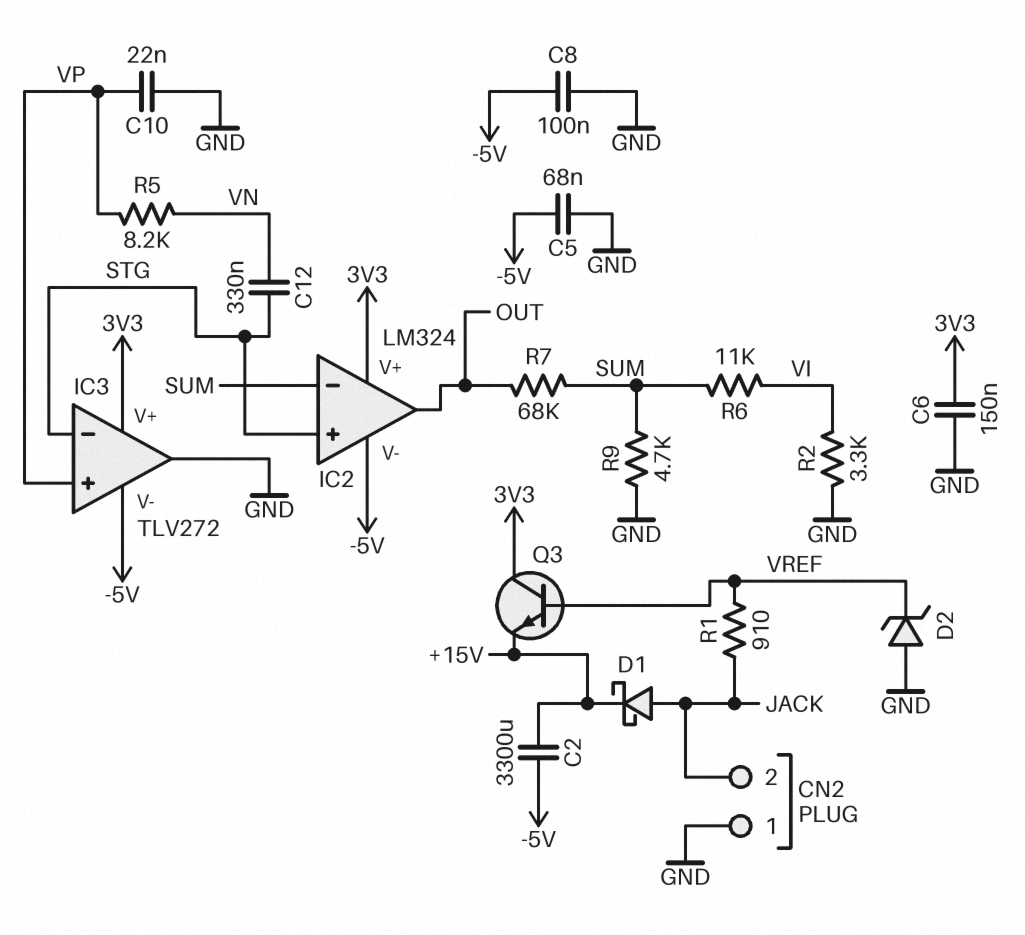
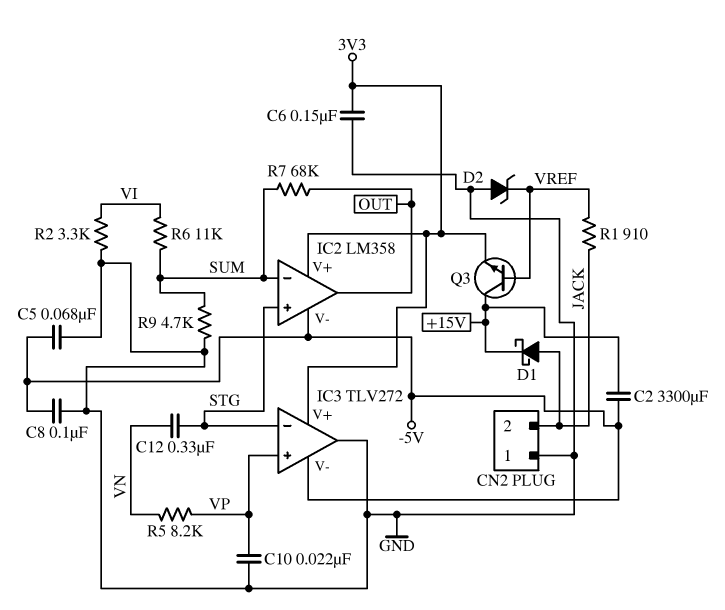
IC2: LM324 -> LM358
Q3: NPN (B VREF, C 3V3, E +15V) -> NPN (B VREF, C +15V, E 3V3)

